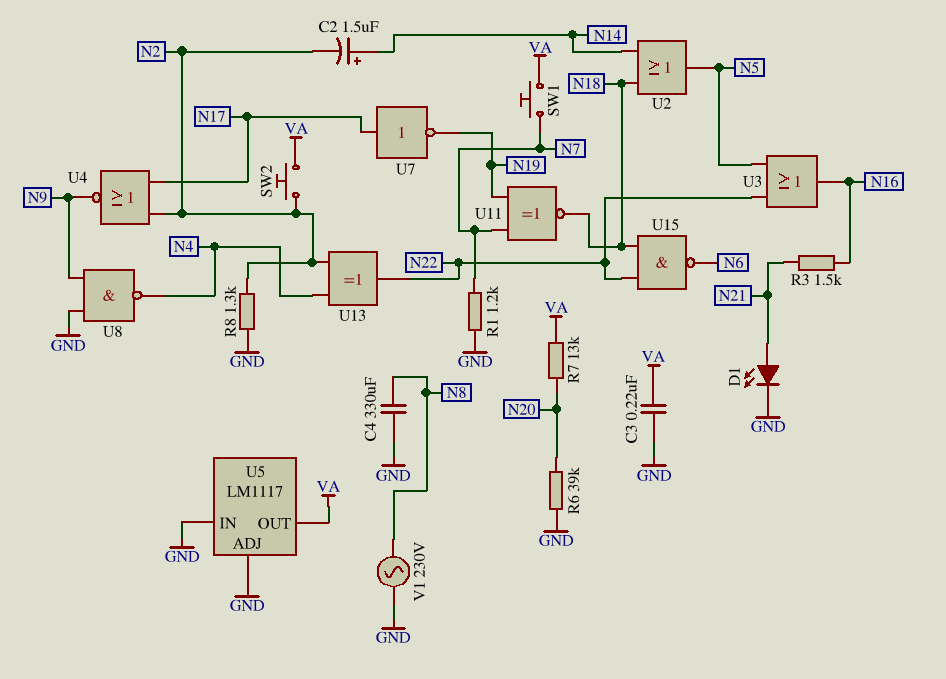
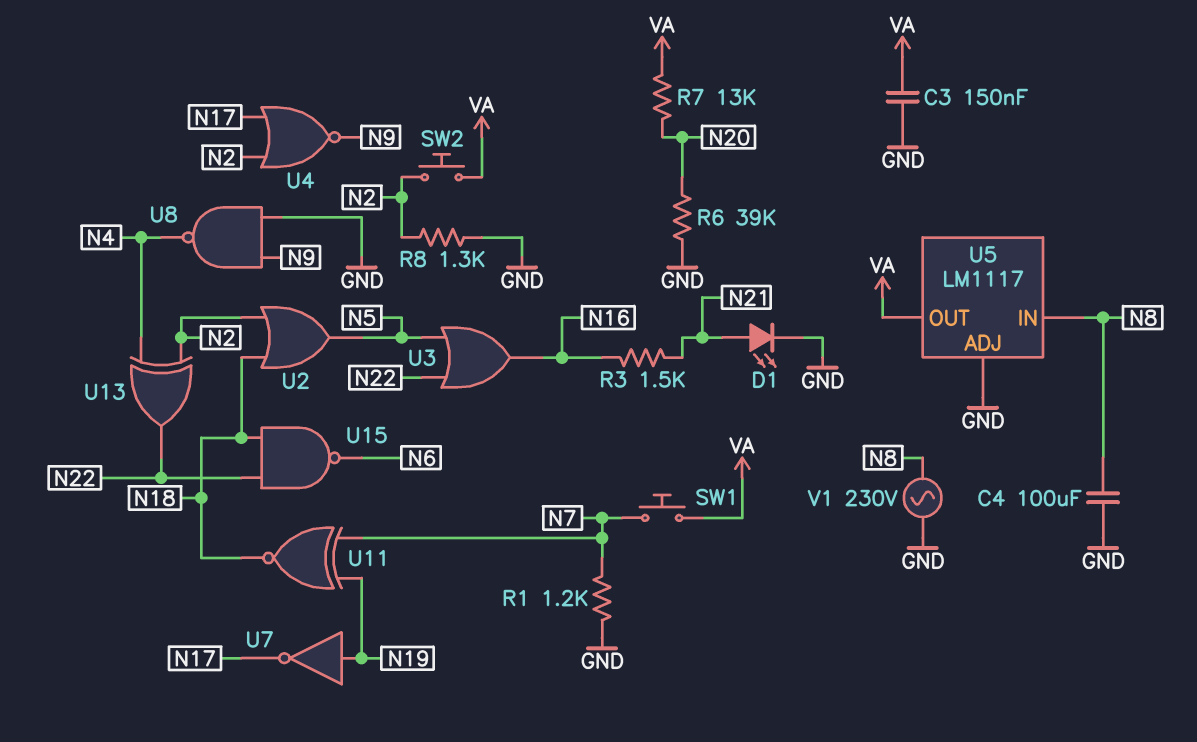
C2: 1.5uF (plus N14, minus N2) -> none
C3: 220nF (GND, VA) -> 150nF (GND, VA)
C4: 330uF (GND, N8) -> 100uF (GND, N8)
U2: OR (in N14, in N18, out N5) -> OR (in N2, in N18, out N5)
U5 pin IN: GND -> N8
U7: NOT (in N17, out N19) -> NOT (in N19, out N17)

